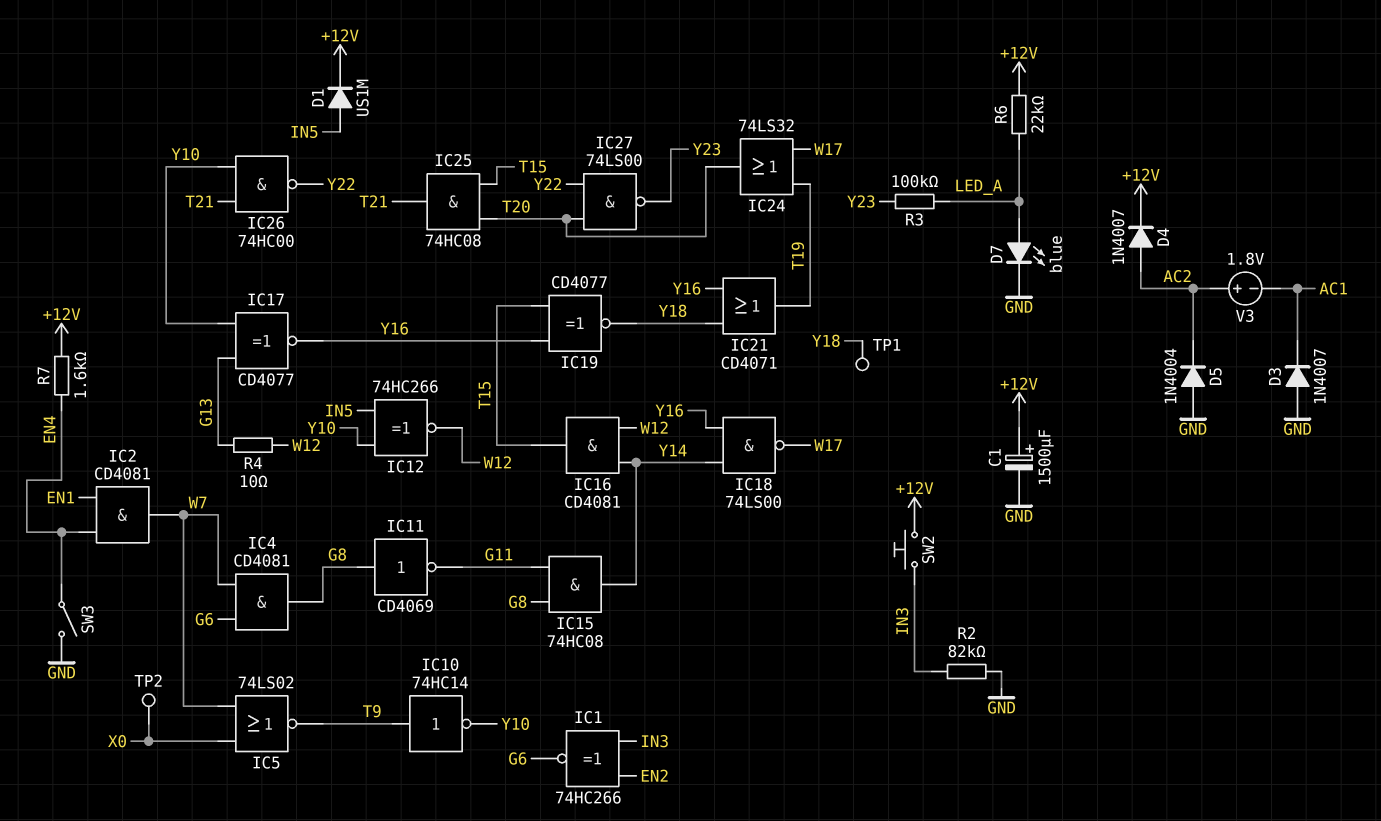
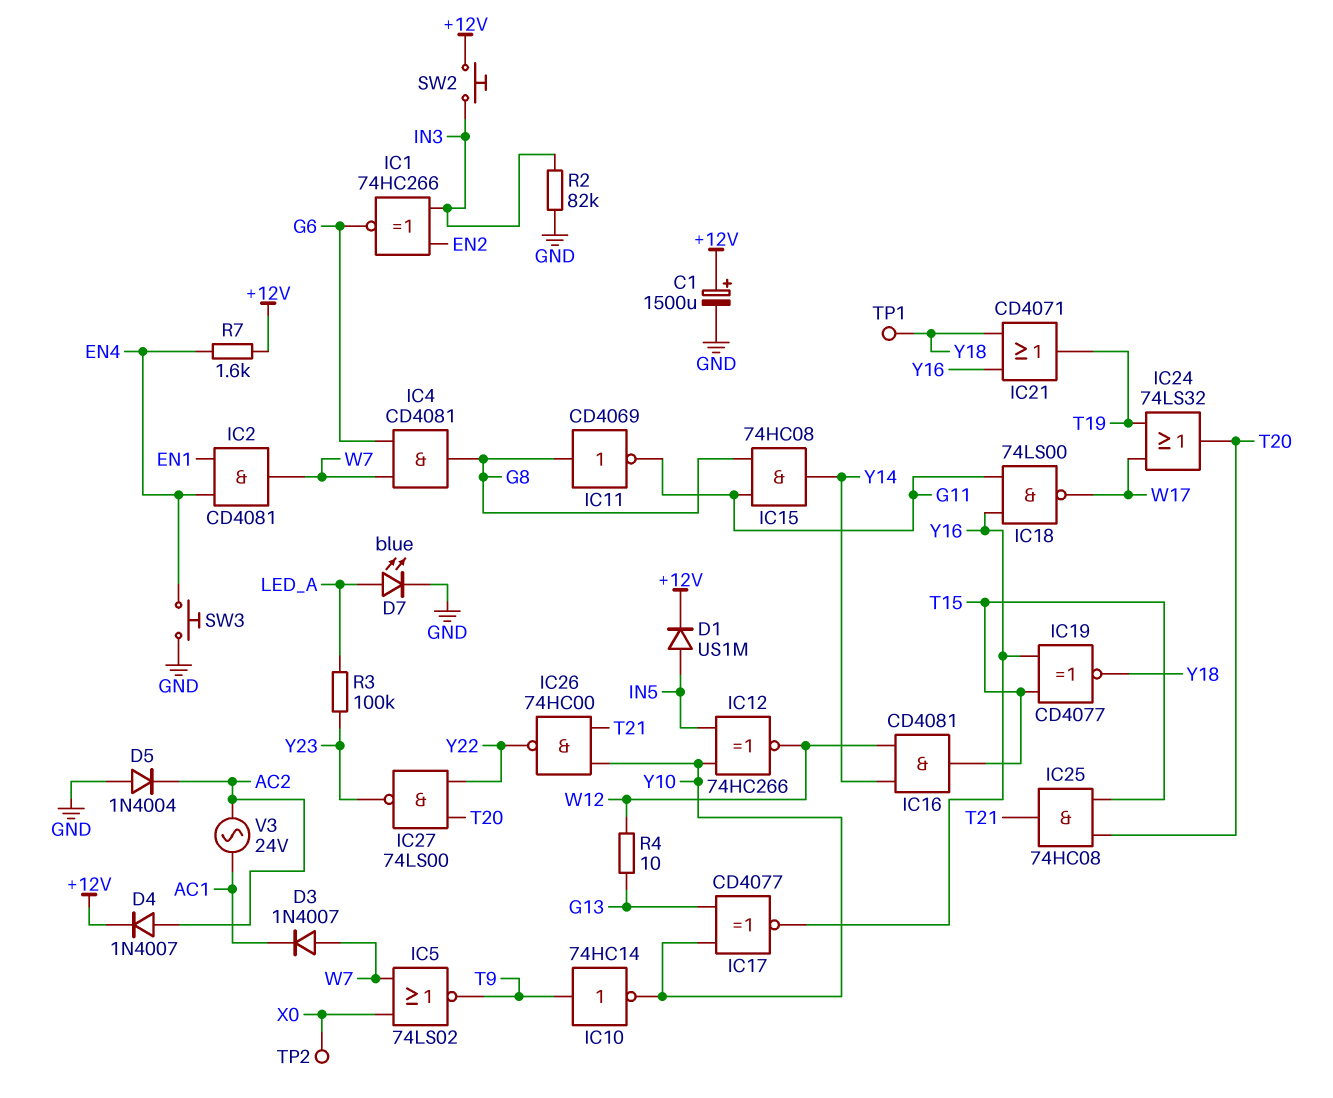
D3: diode 1N4007 (A GND, K AC1) -> diode 1N4007 (A W7, K AC1)
IC18: NAND 74LS00 (in Y14, in Y16, out W17) -> NAND 74LS00 (in G11, in Y16, out W17)
R6: 22k (+12V, LED_A) -> none
SW3: switch (EN4, GND) -> button (EN4, GND)
V3: 1.8V (plus AC2, minus AC1) -> AC 24V (AC1, AC2)

